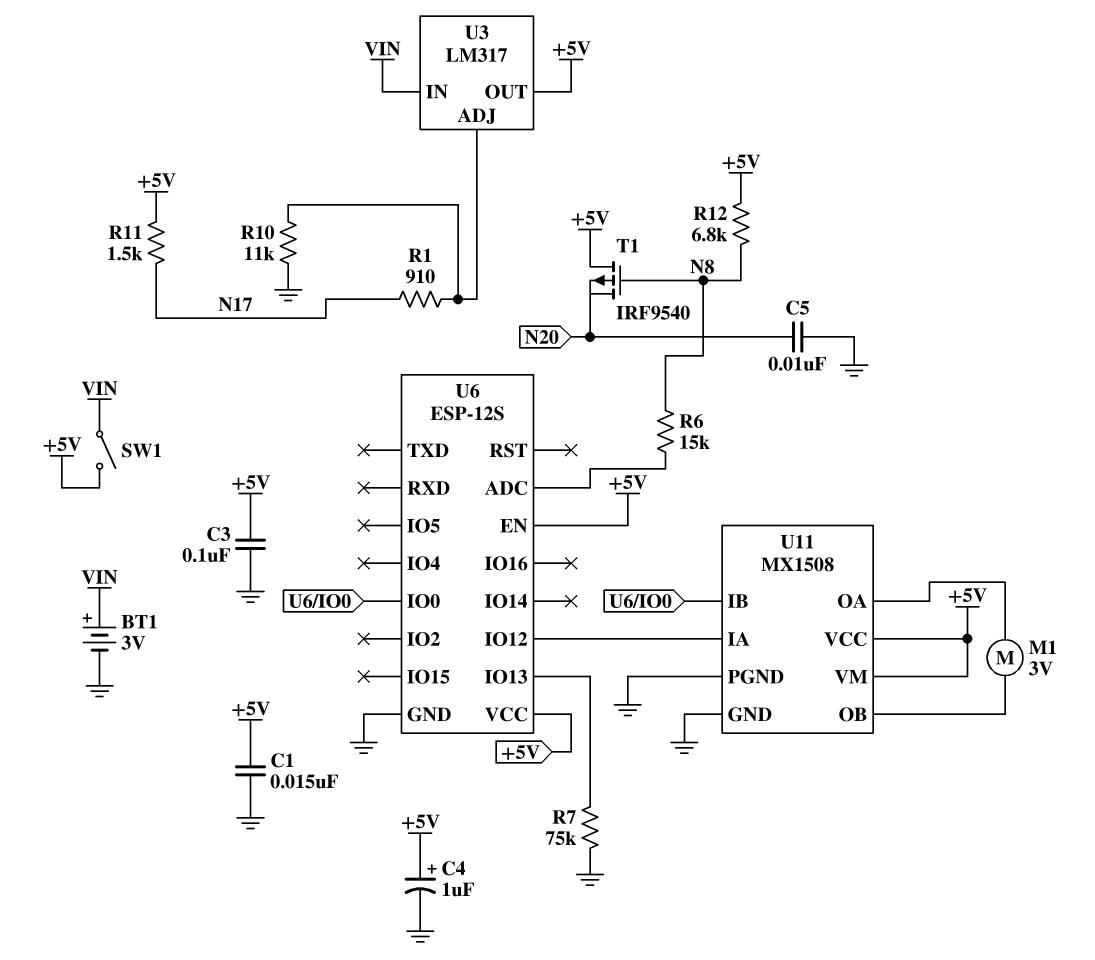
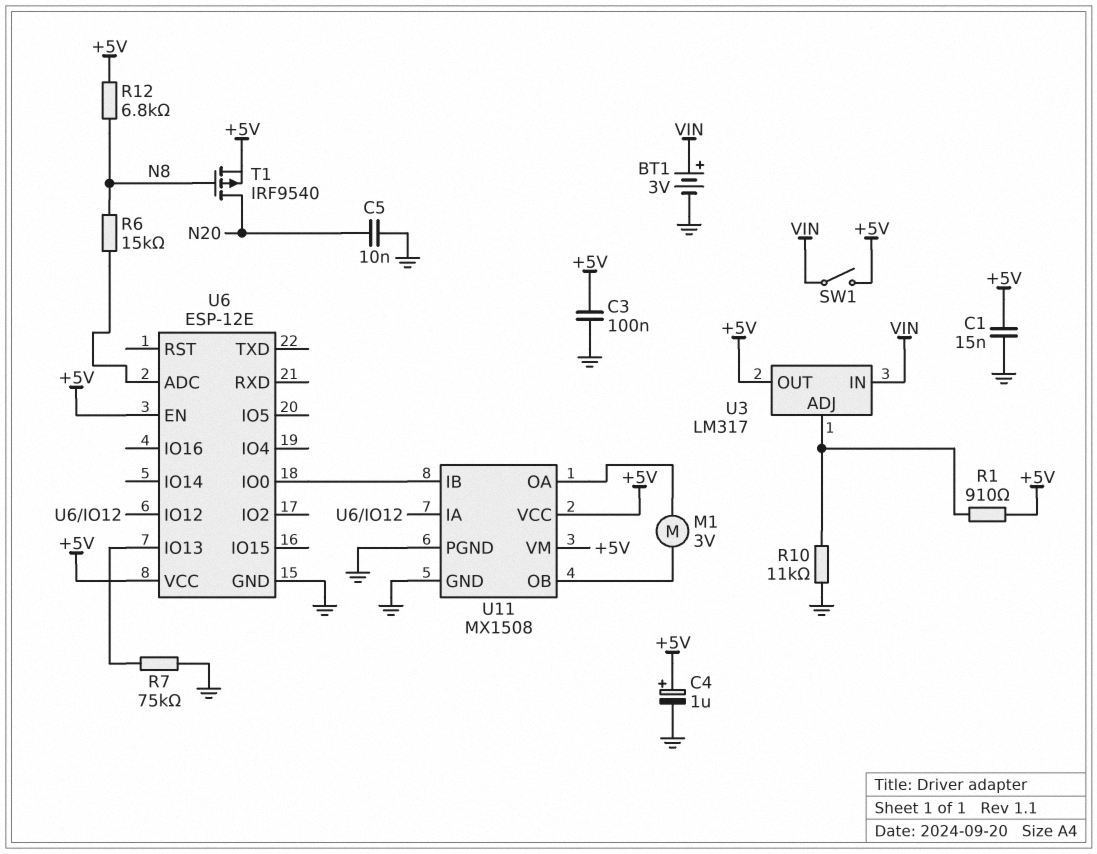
R1: 910 (N17, U3/ADJ) -> 910 (+5V, U3/ADJ)
R11: 1.5k (+5V, N17) -> none
T1: PMOS IRF9540 (G N8, D +5V, S N20) -> PMOS IRF9540 (G N8, D N20, S +5V)
U6: ESP-12S -> ESP-12E

